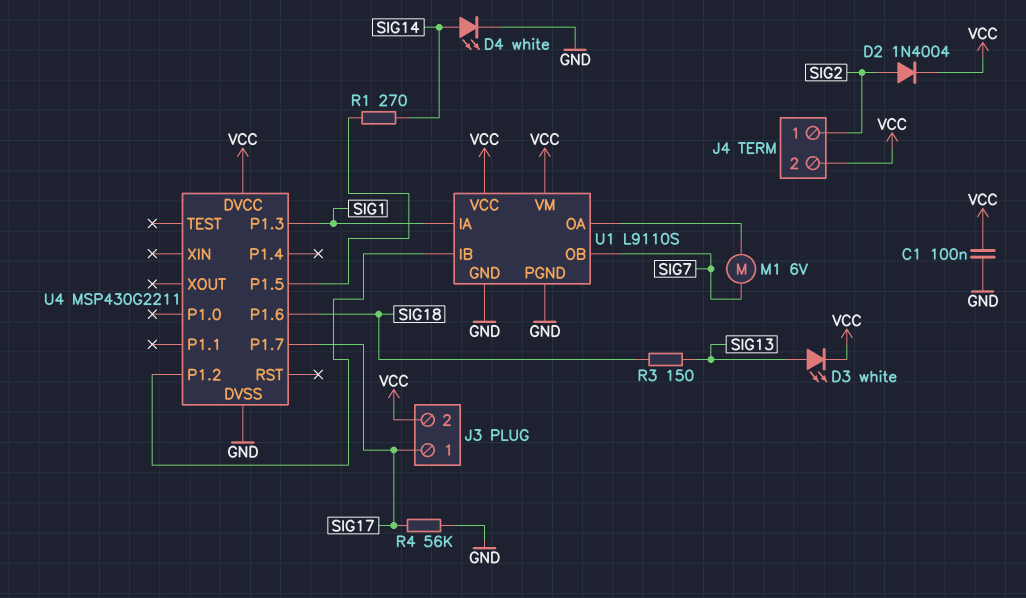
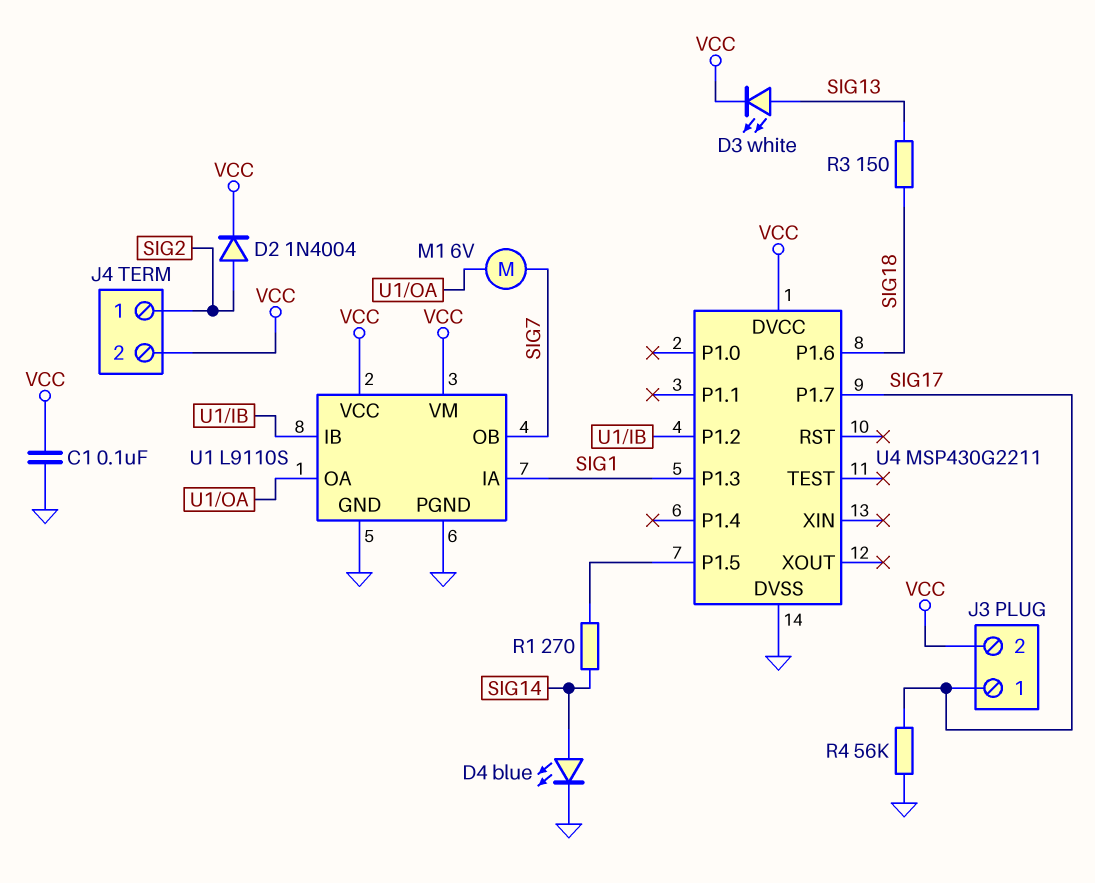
D4: LED white (A SIG14, K GND) -> LED blue (A SIG14, K GND)

